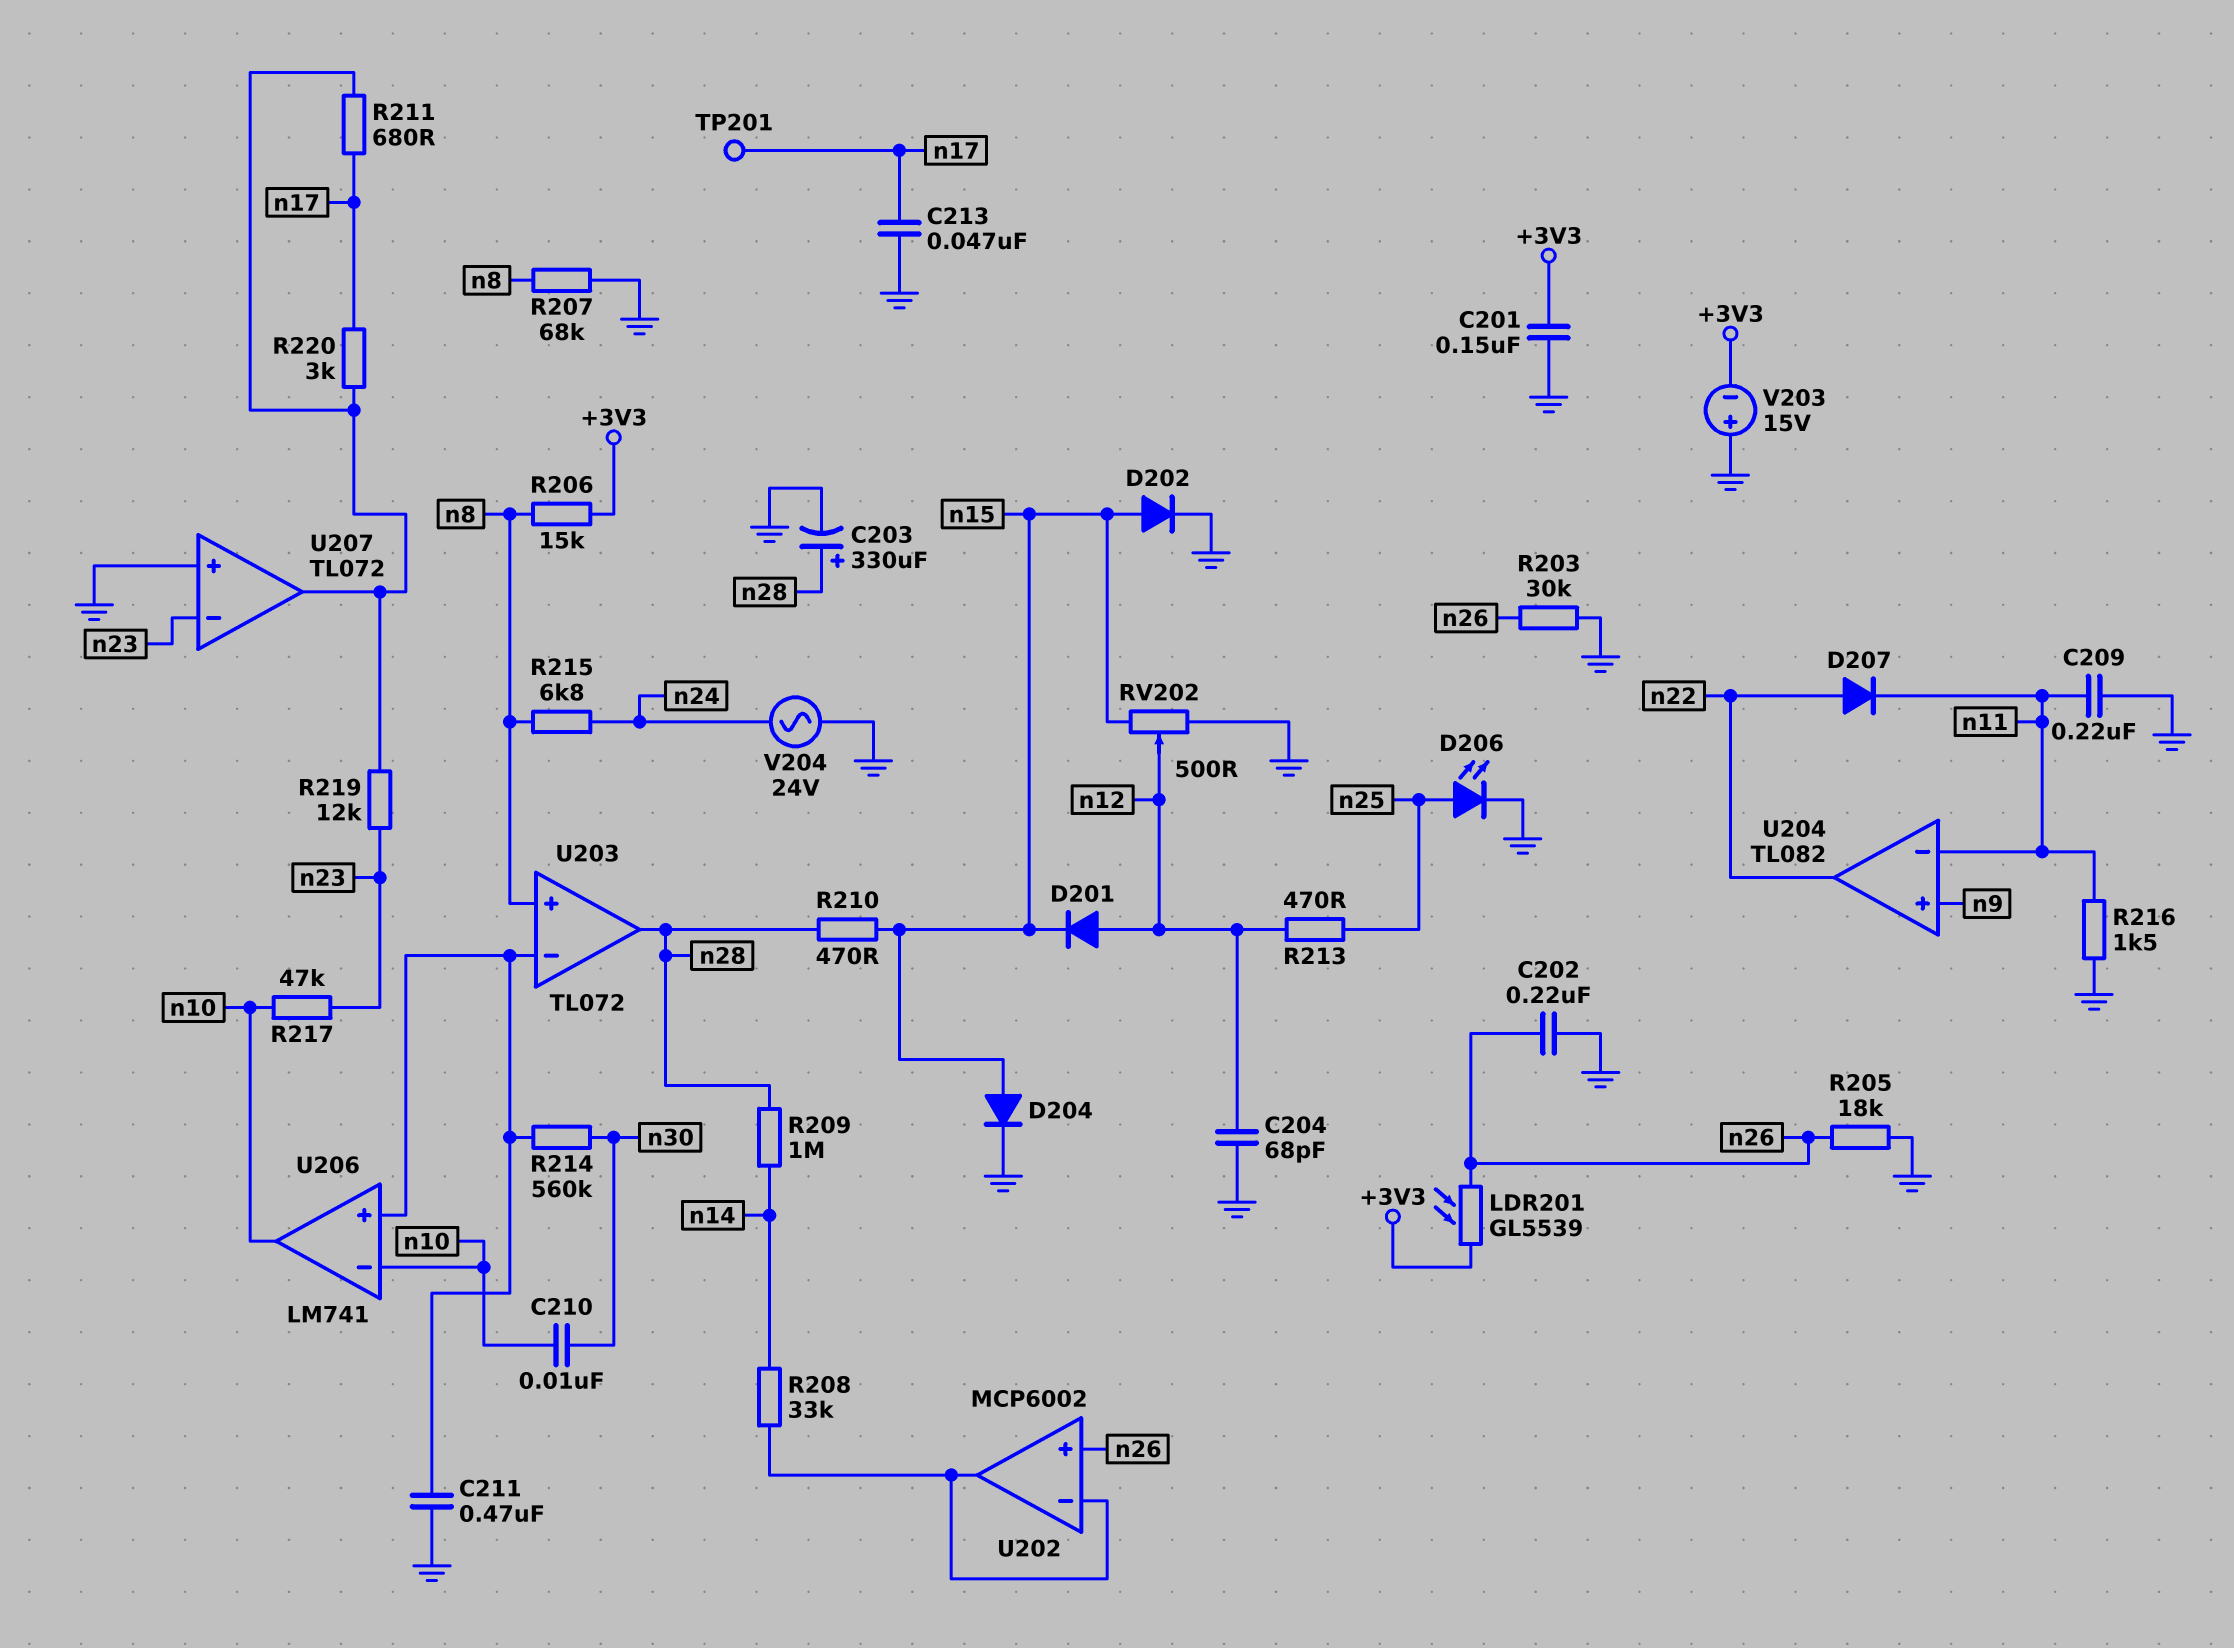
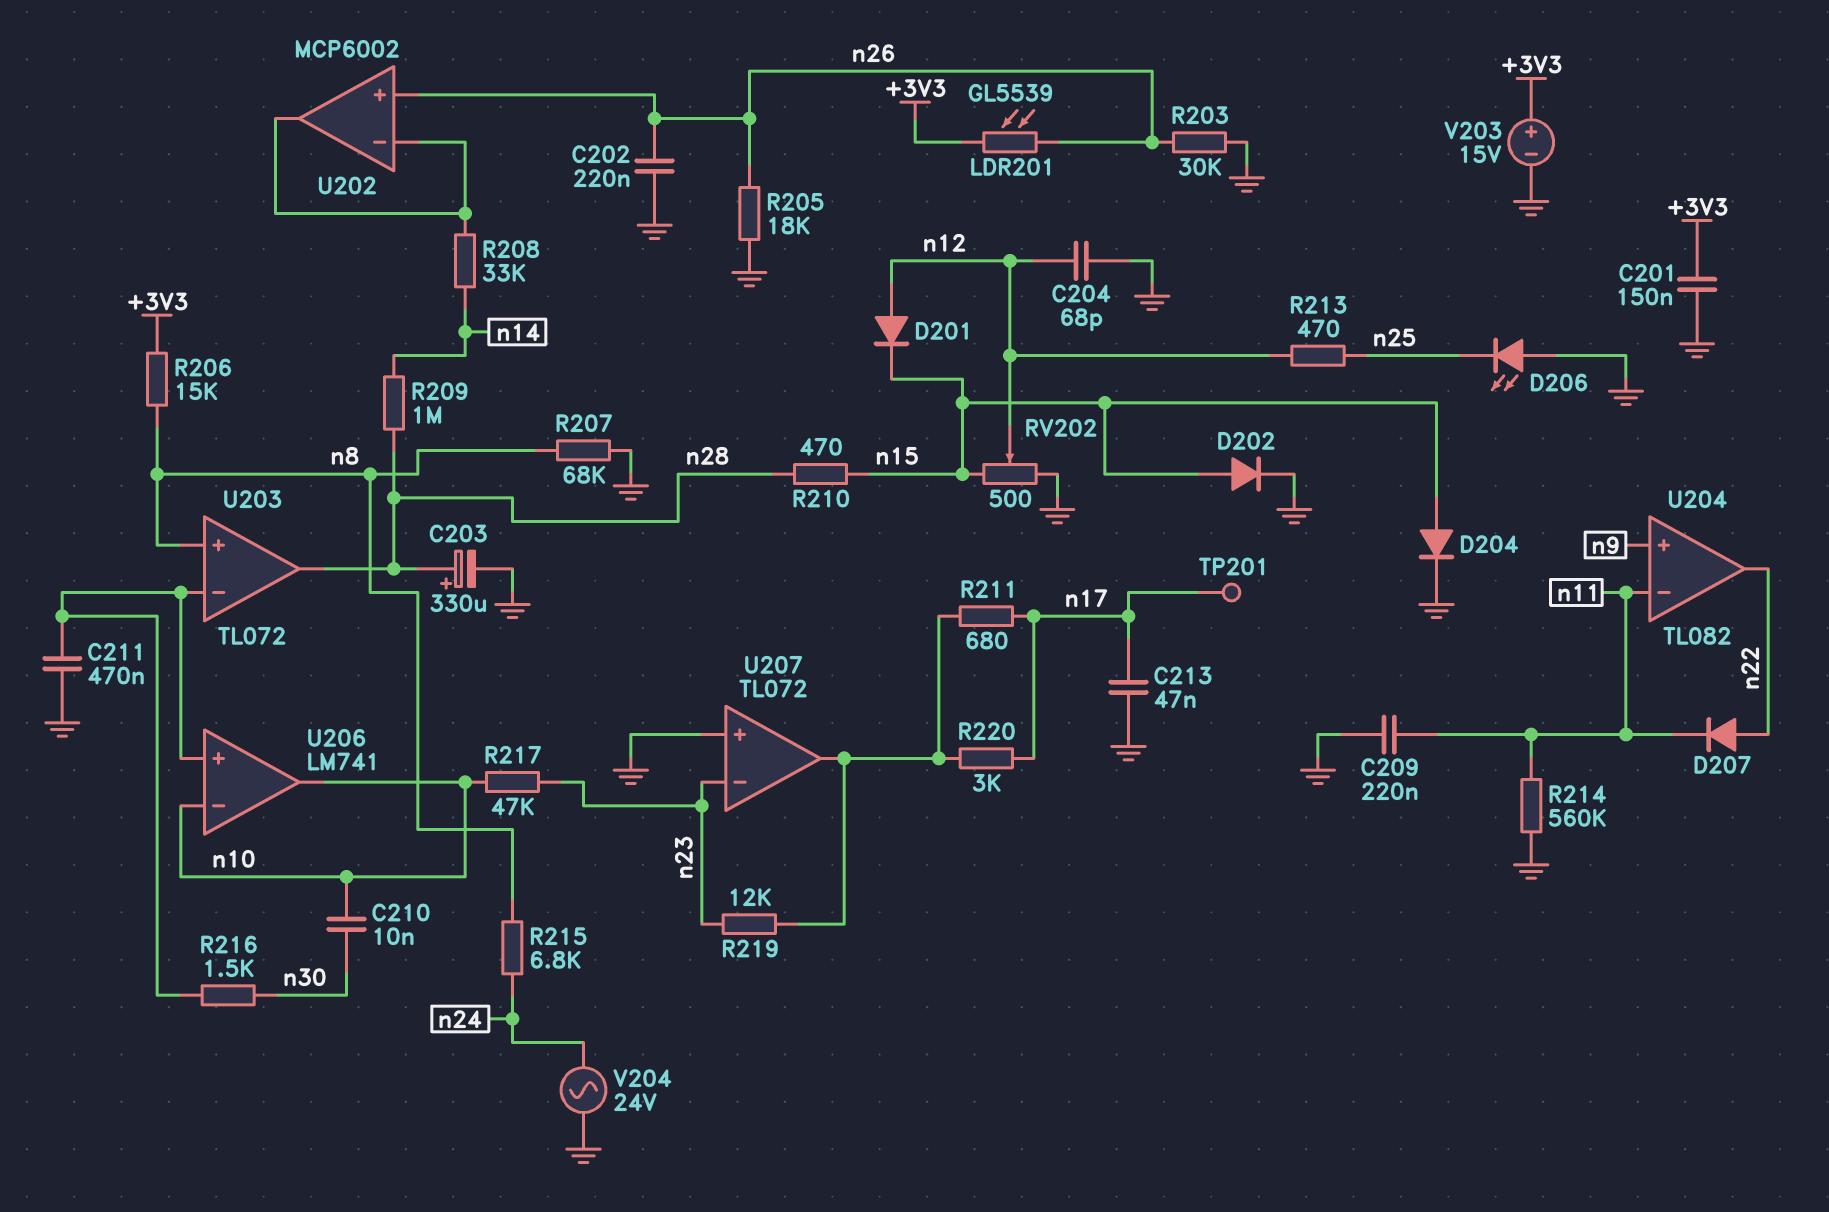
D206: LED (A n25, K GND) -> LED (A GND, K n25)
R214: 560k (U203/in-, n30) -> 560k (GND, n11)
R216: 1.5k (GND, n11) -> 1.5k (U203/in-, n30)
V203: 15V (plus GND, minus +3V3) -> 15V (plus +3V3, minus GND)

